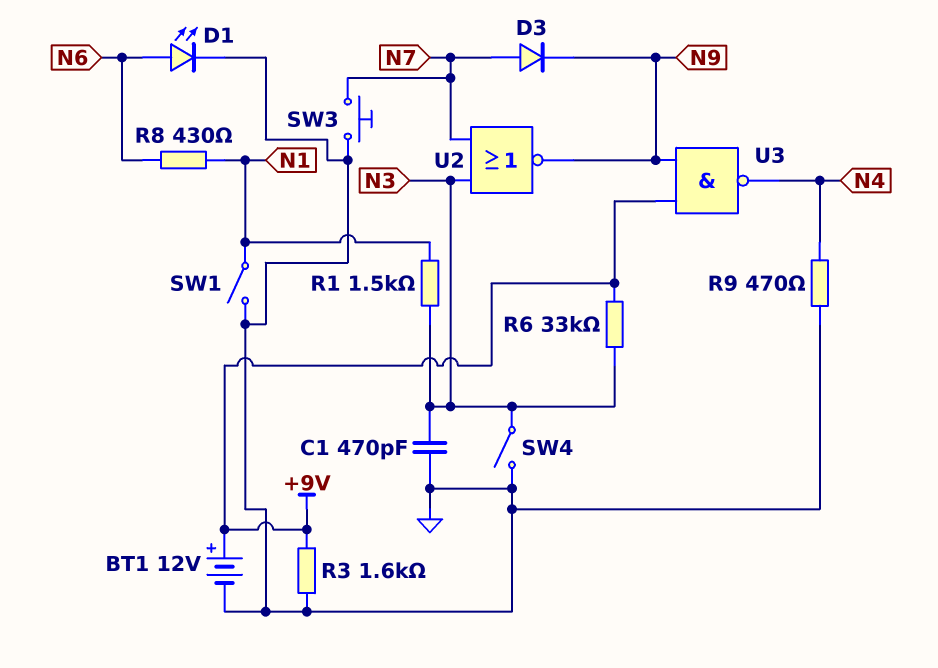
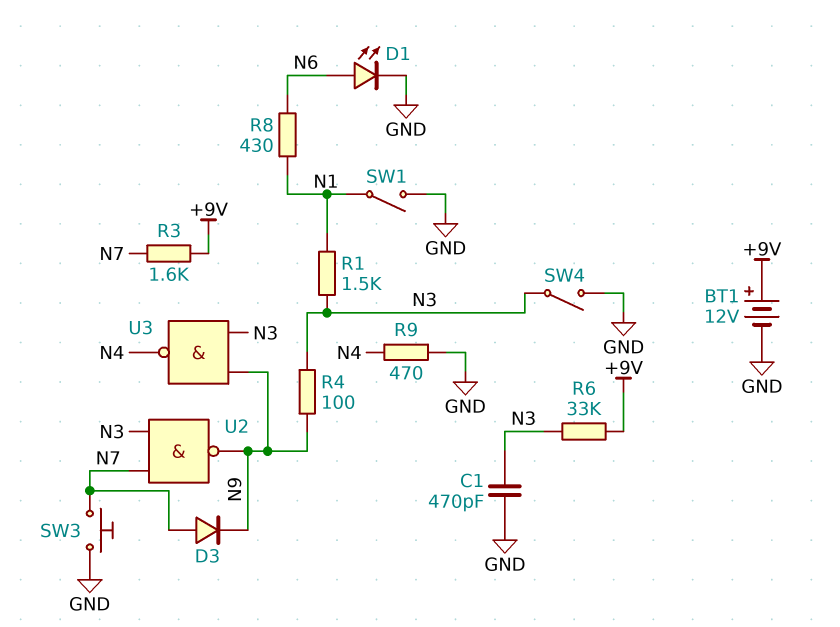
R3: 1.6k (+9V, GND) -> 1.6k (+9V, N7)
R4: none -> 100 (N3, N9)
U2: NOR (in N3, in N7, out N9) -> NAND (in N3, in N7, out N9)
U3: NAND (in +9V, in N9, out N4) -> NAND (in N3, in N9, out N4)

